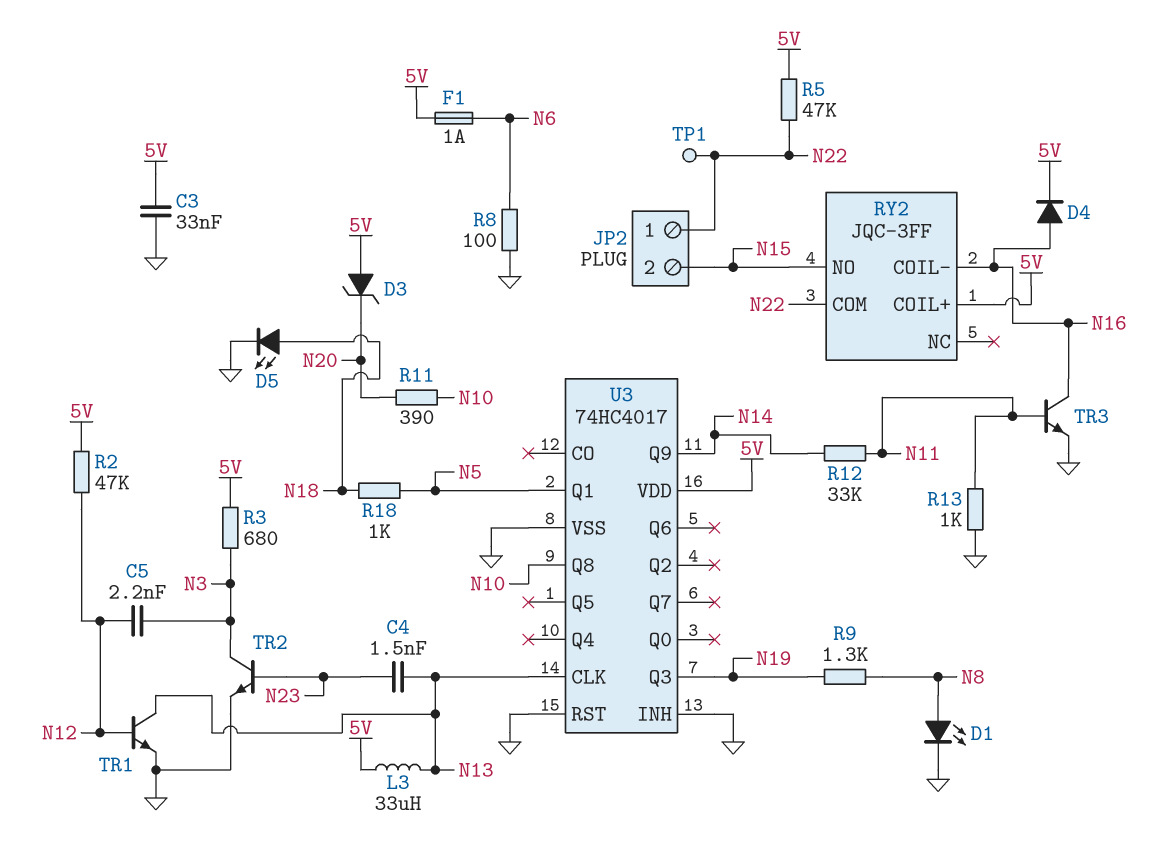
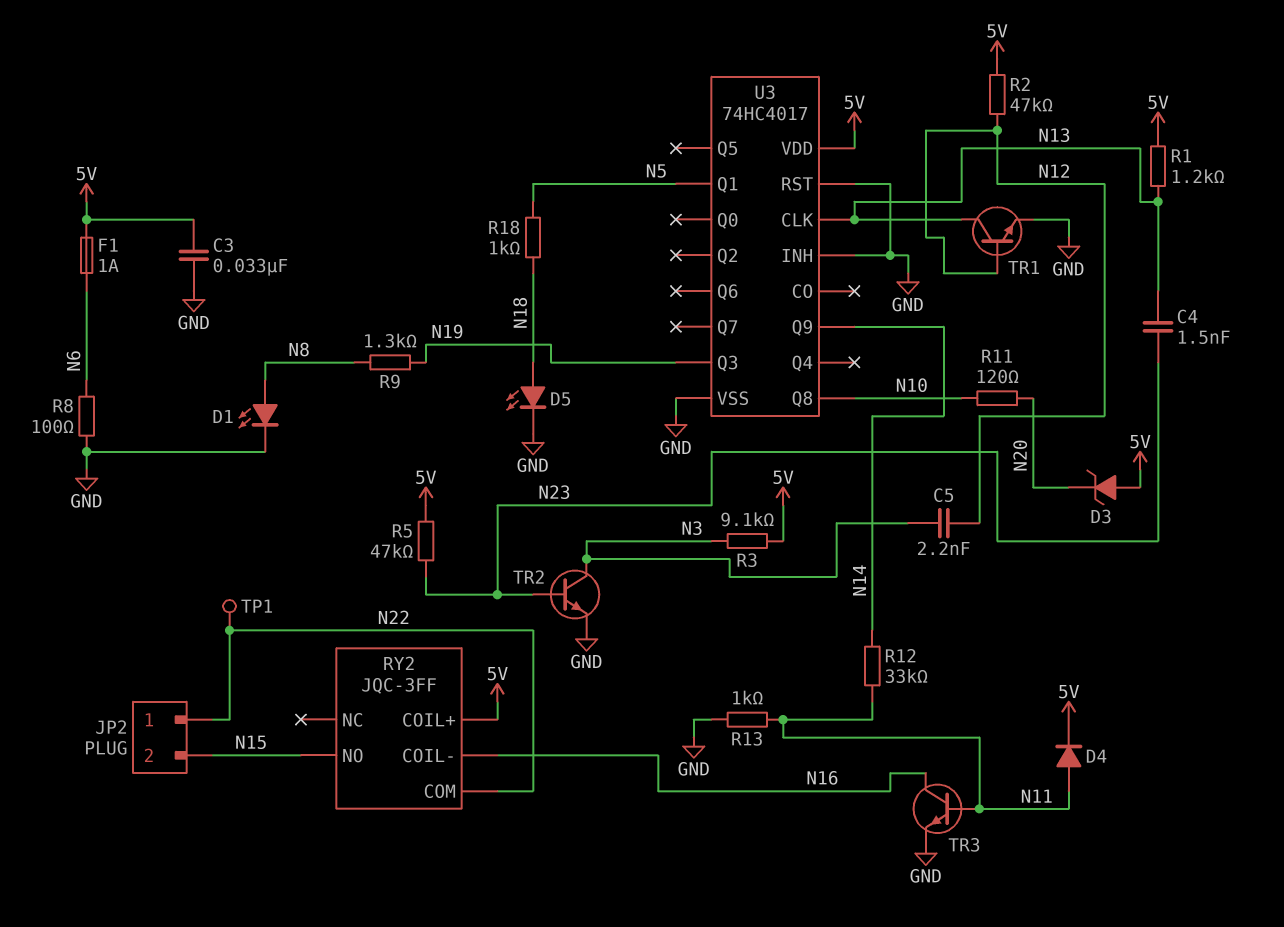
D4: diode (A N16, K 5V) -> diode (A N11, K 5V)
L3: 33uH (5V, N13) -> none
R1: none -> 1.2k (5V, N13)
R3: 680 (5V, N3) -> 9.1k (5V, N3)
R5: 47k (5V, N22) -> 47k (5V, N23)
R11: 390 (N10, N20) -> 120 (N10, N20)

